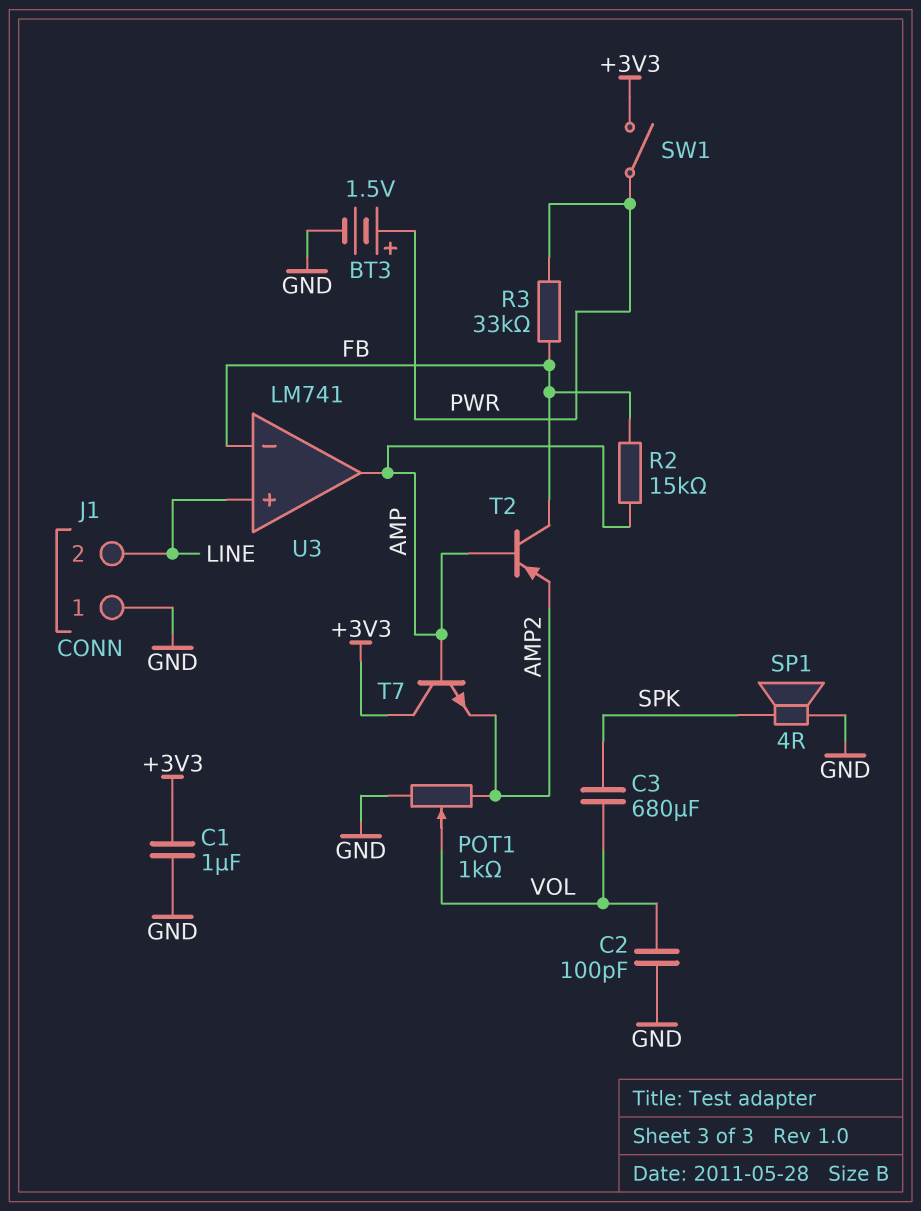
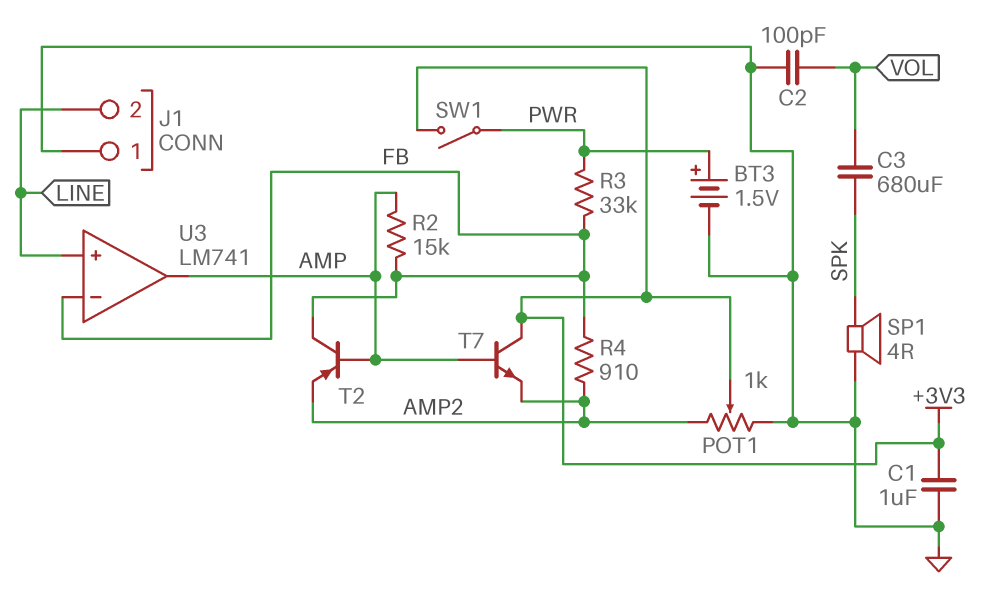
POT1: 1k (AMP2, GND, wiper VOL) -> 1k (AMP2, GND, wiper +3V3)
R4: none -> 910 (AMP2, FB)

